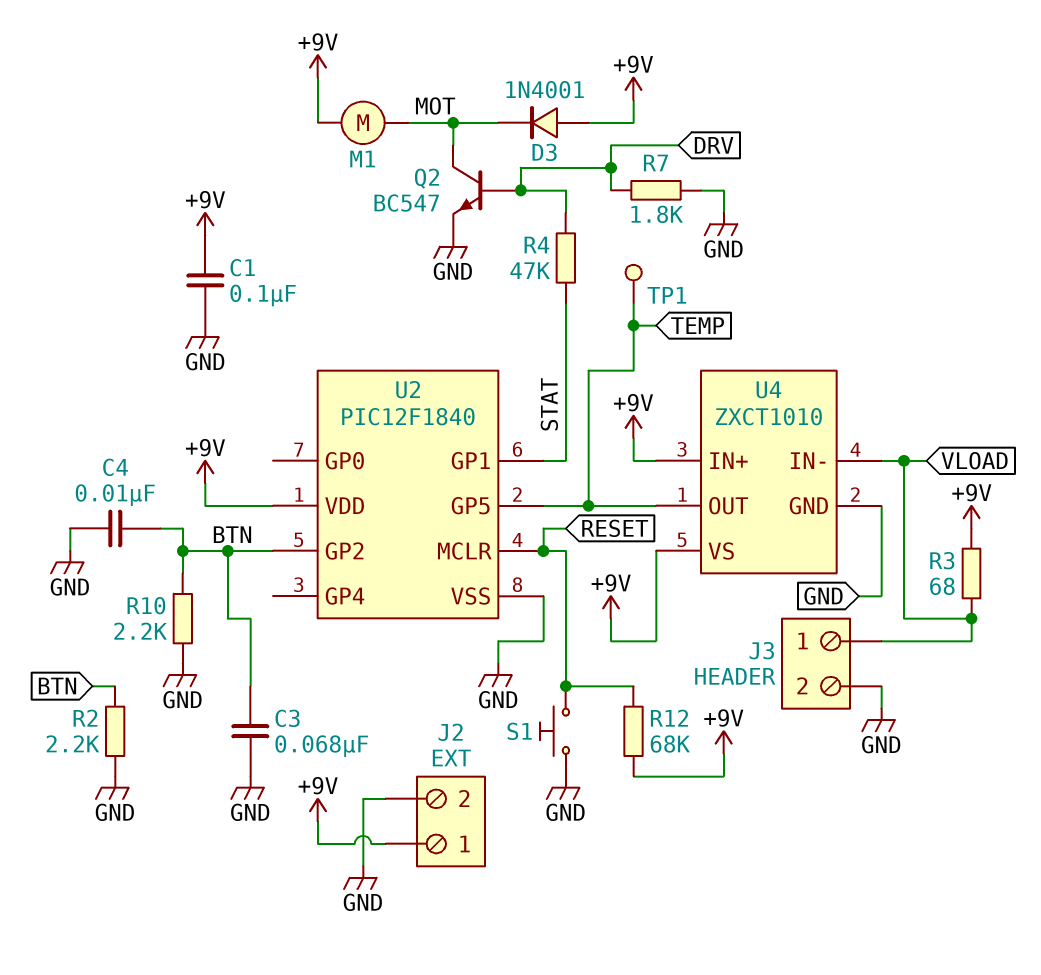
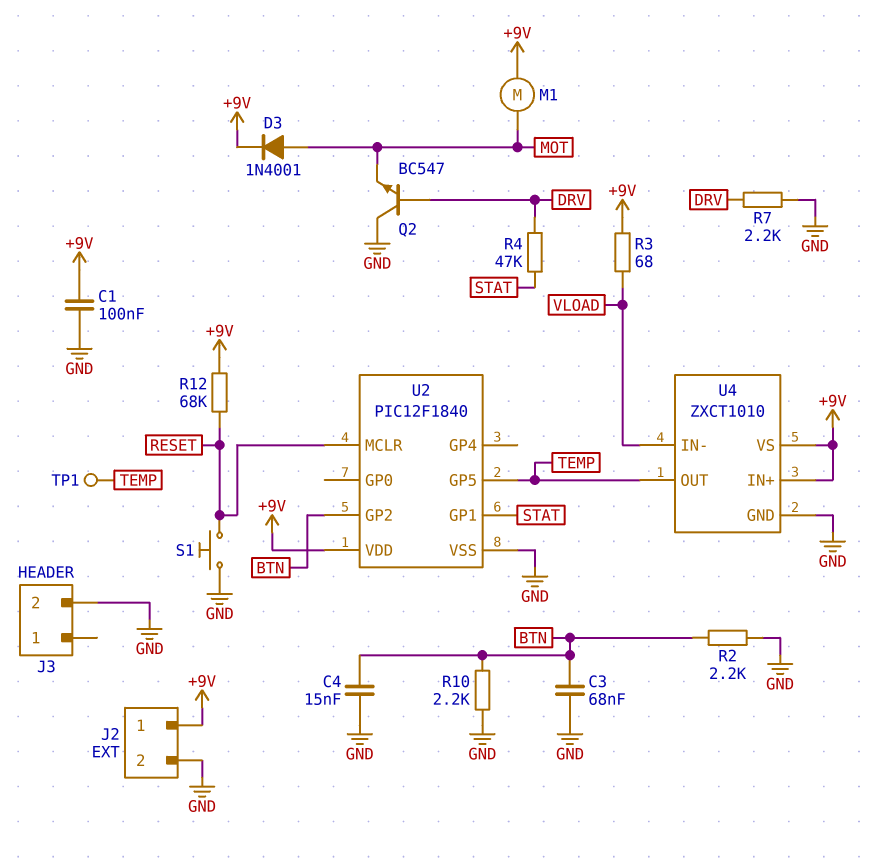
C4: 10nF (BTN, GND) -> 15nF (BTN, GND)
D3: diode 1N4001 (A +9V, K MOT) -> diode 1N4001 (A MOT, K +9V)
J3 pin 1: VLOAD -> none
Q2: NPN BC547 (B DRV, C MOT, E GND) -> NPN BC547 (B DRV, C GND, E MOT)
R7: 1.8k (DRV, GND) -> 2.2k (DRV, GND)

